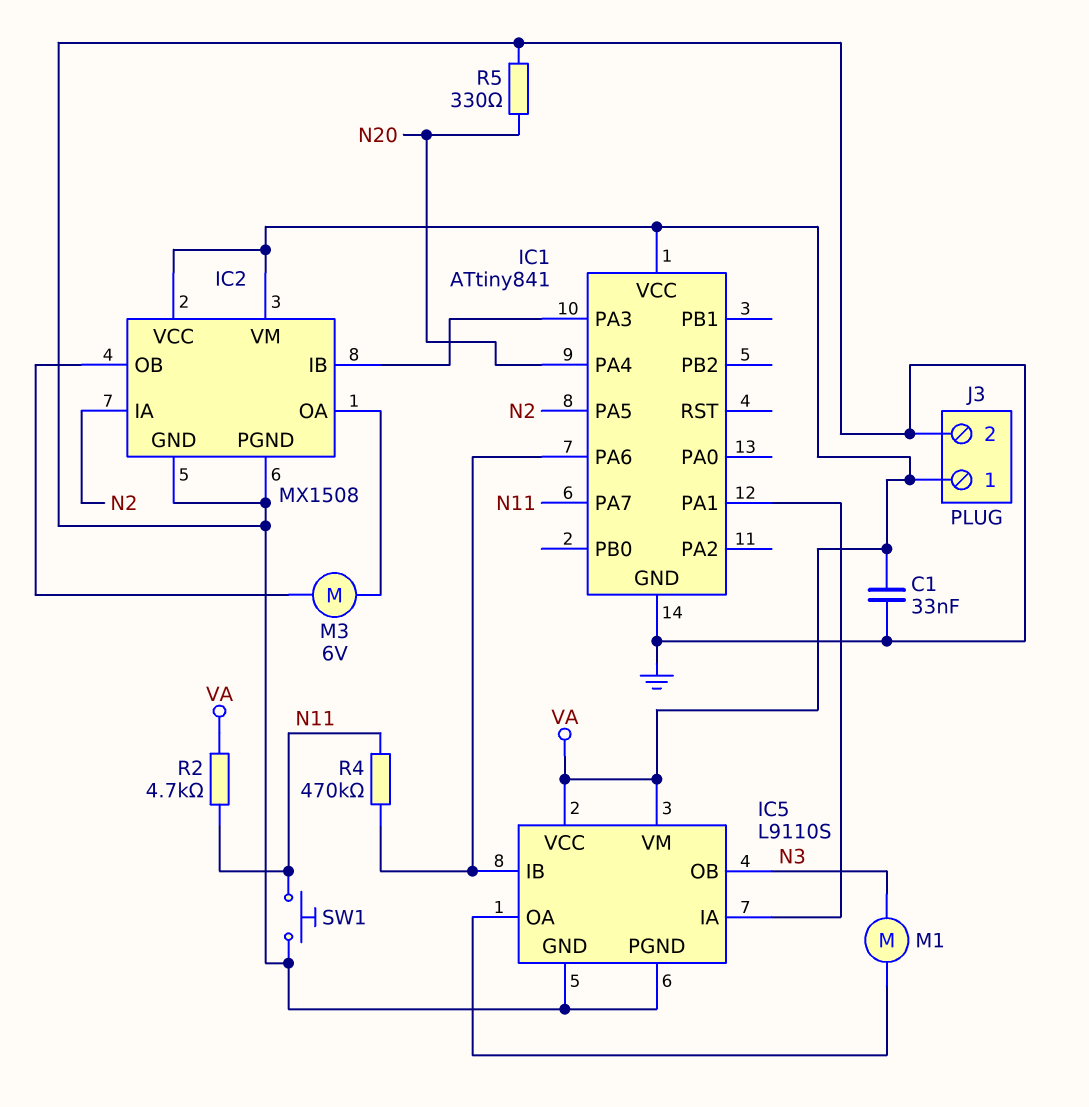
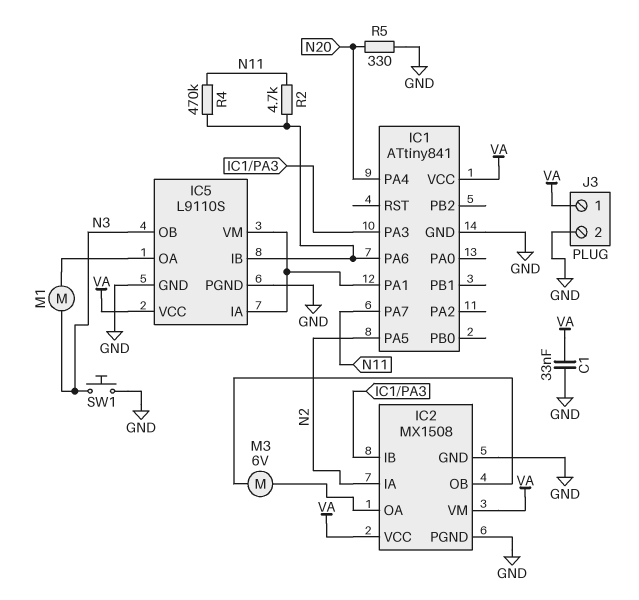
IC5 pin VM: VA -> IC1/PA1
R2: 4.7k (N11, VA) -> 4.7k (IC1/PA6, N11)
SW1: button (GND, N11) -> button (GND, N3)

